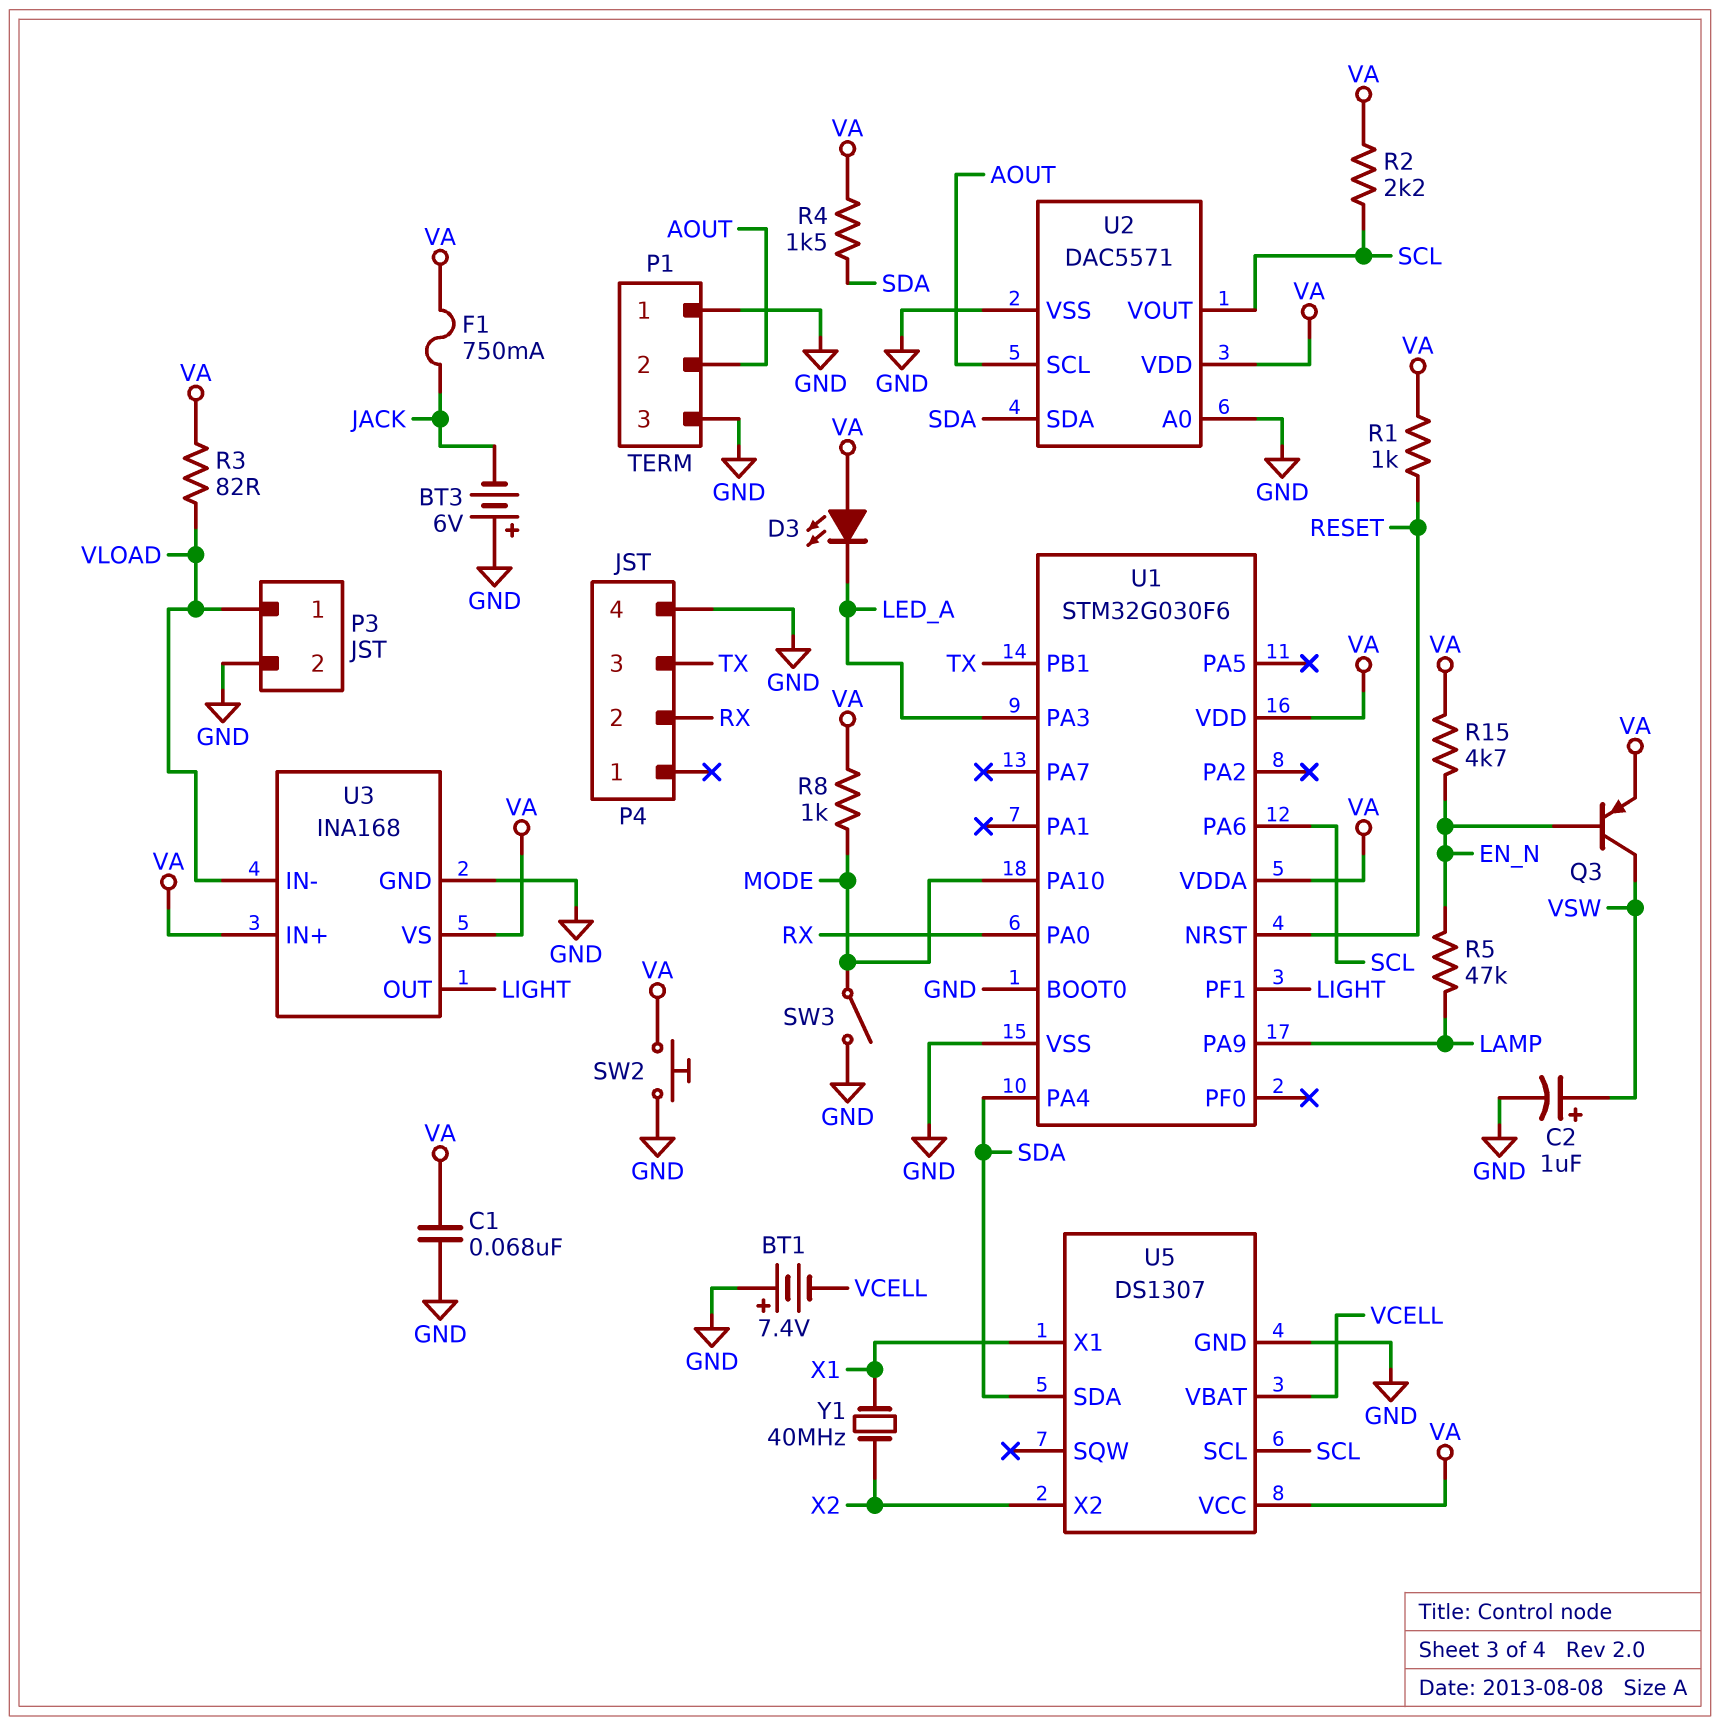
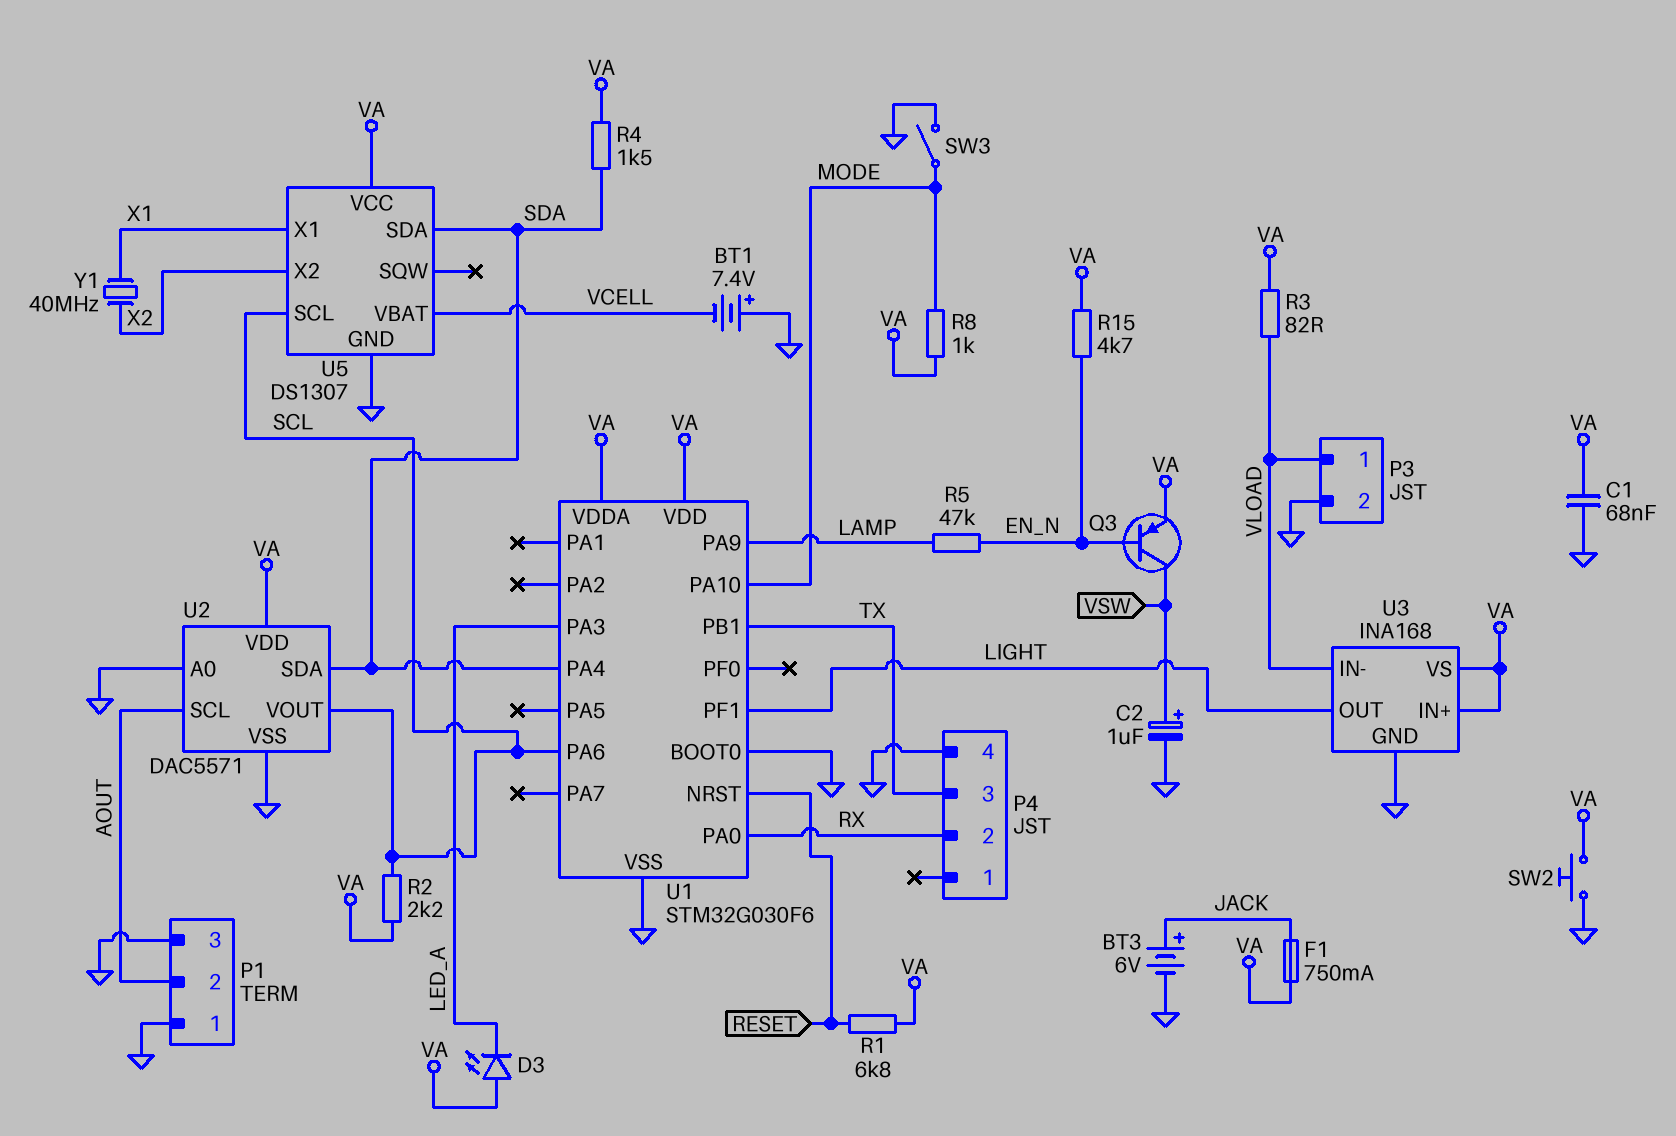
BT3: 6V (plus GND, minus JACK) -> 6V (plus JACK, minus GND)
R1: 1k (RESET, VA) -> 6.8k (RESET, VA)

